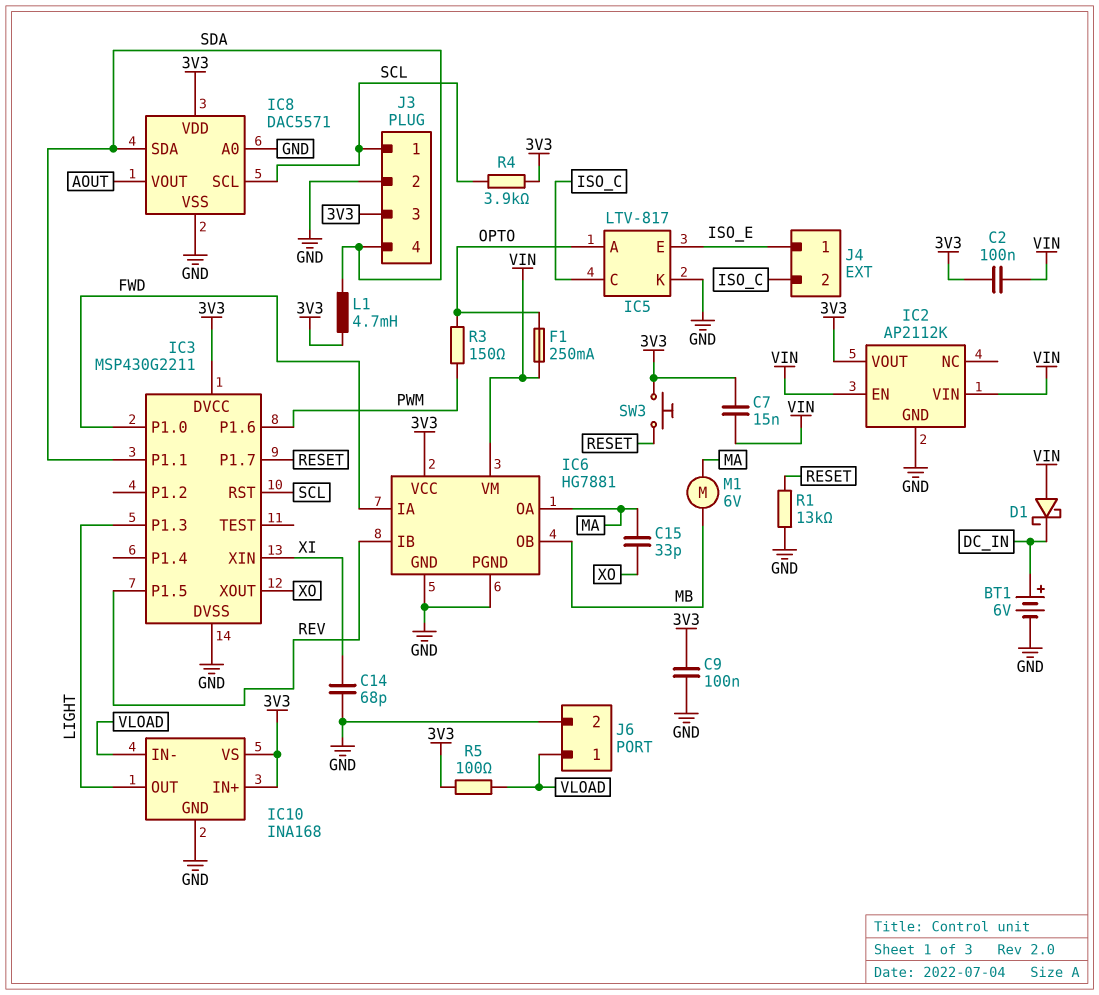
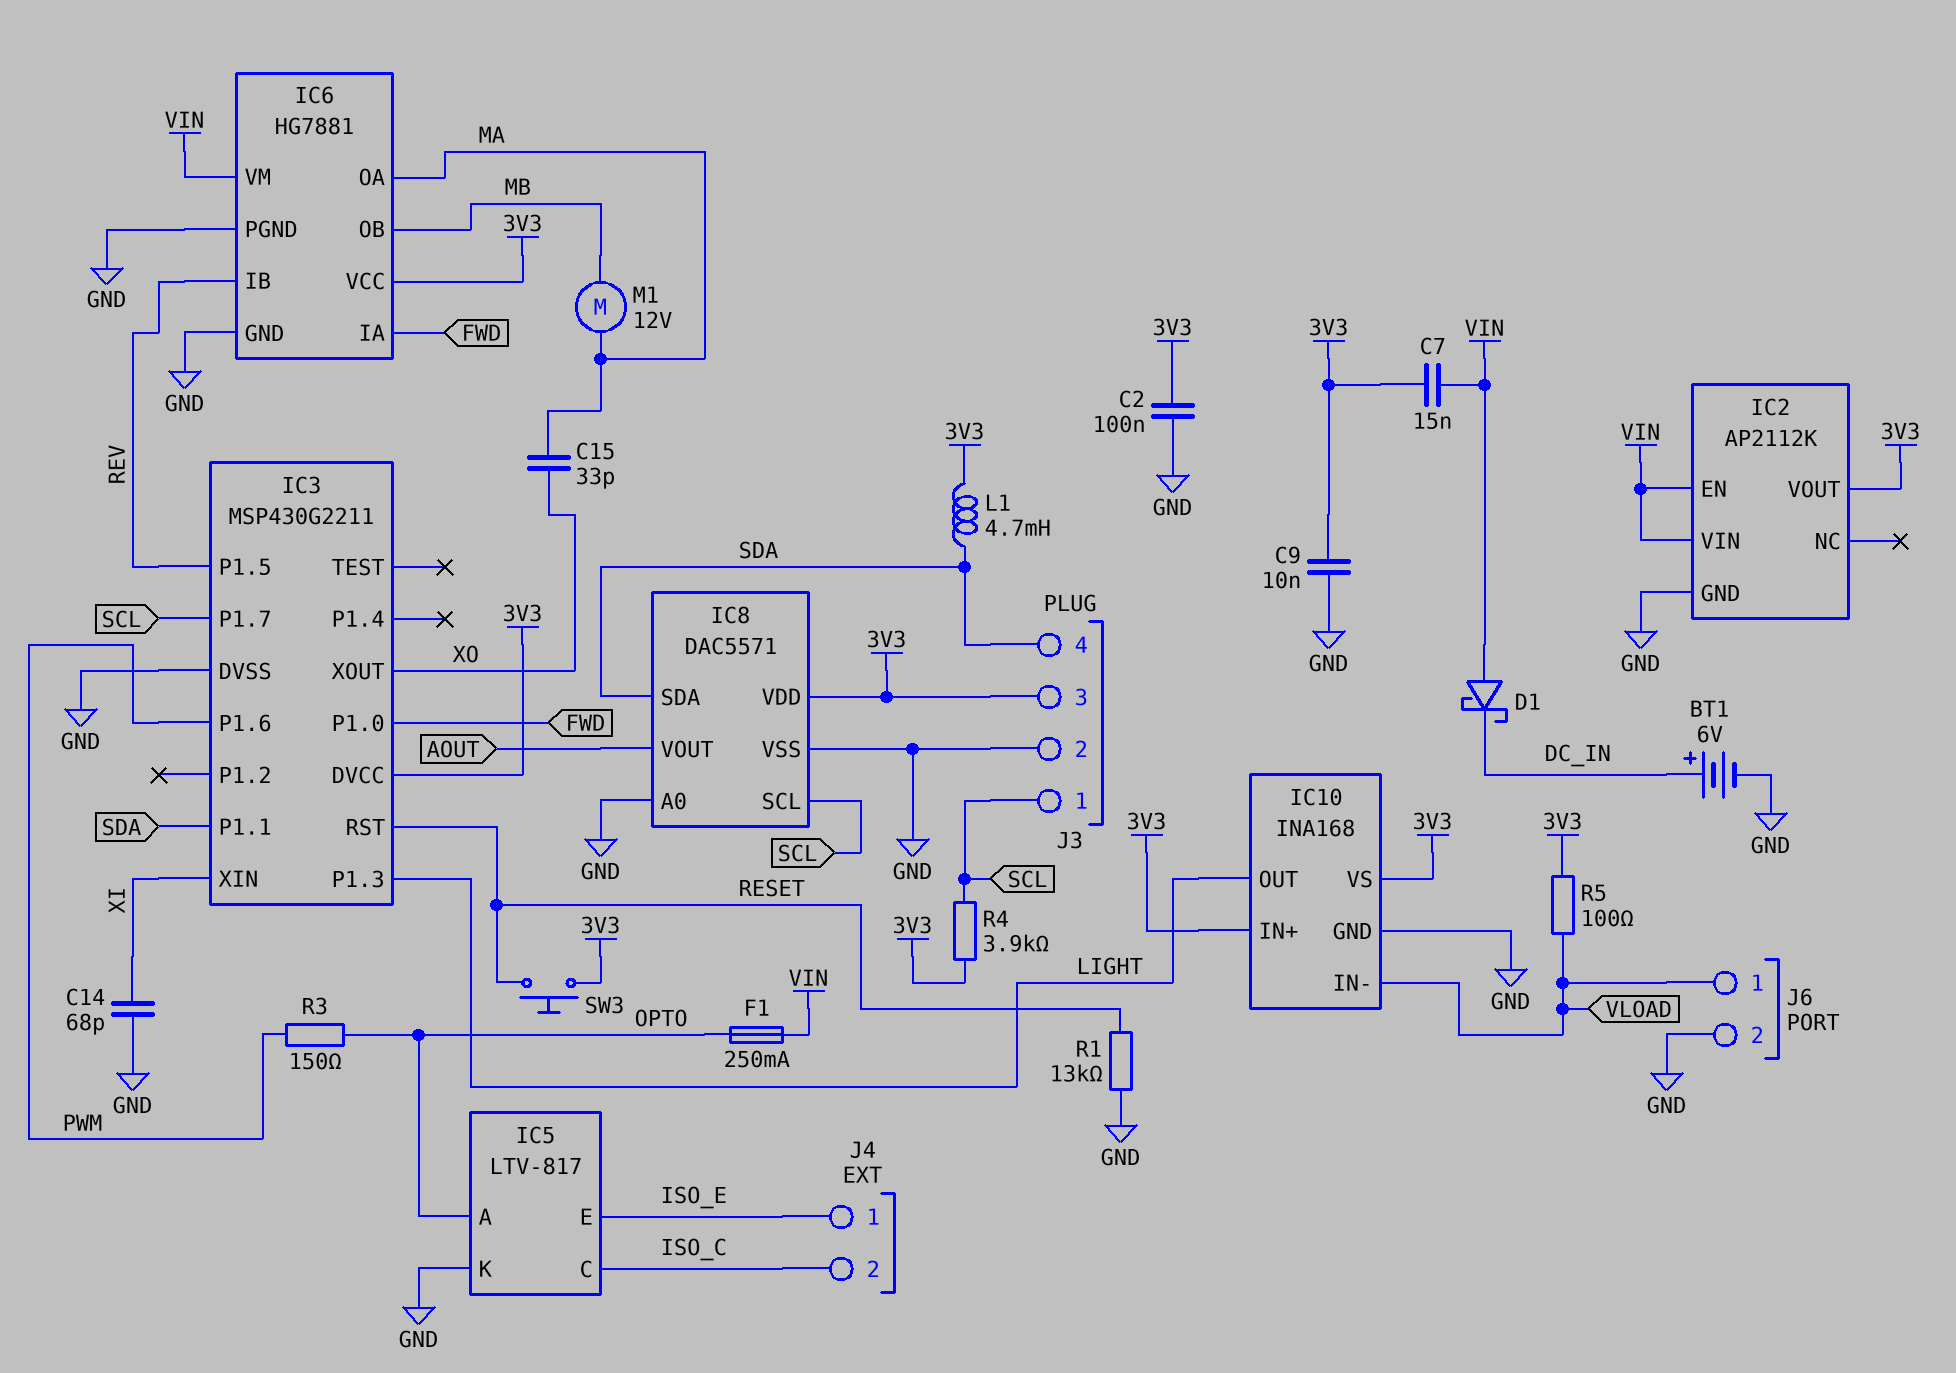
C2: 100nF (3V3, VIN) -> 100nF (3V3, GND)
C9: 100nF (3V3, GND) -> 10nF (3V3, GND)
IC3 pin P1.7: RESET -> SCL
IC3 pin RST: SCL -> RESET
M1: motor 6V (MA, MB) -> motor 12V (MA, MB)

